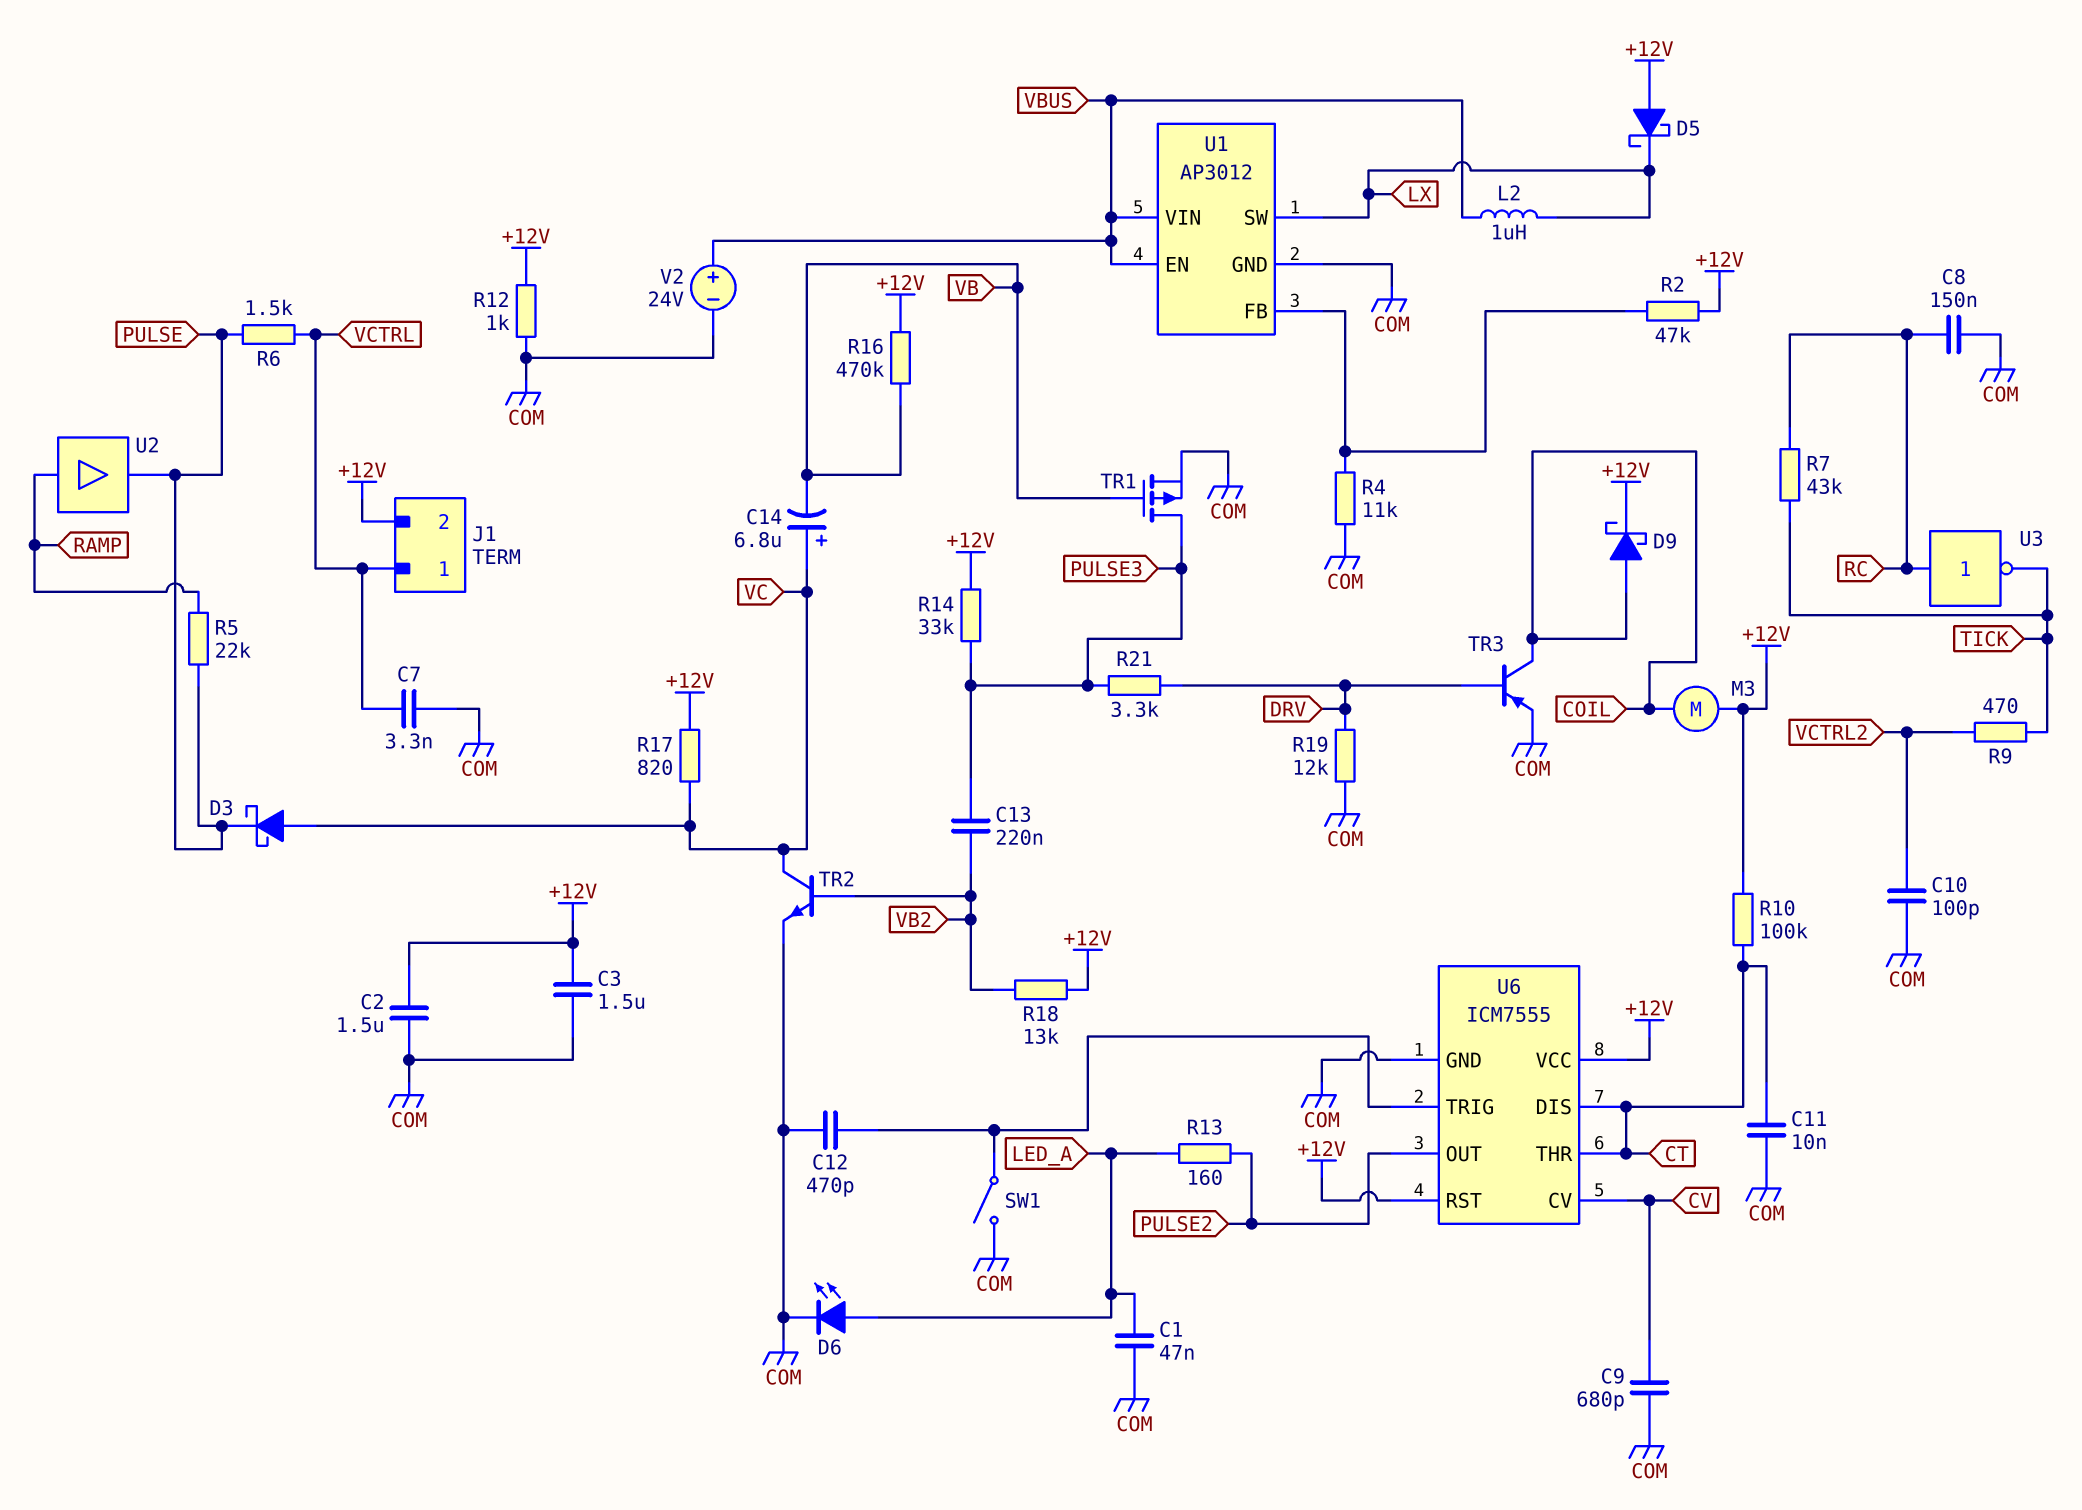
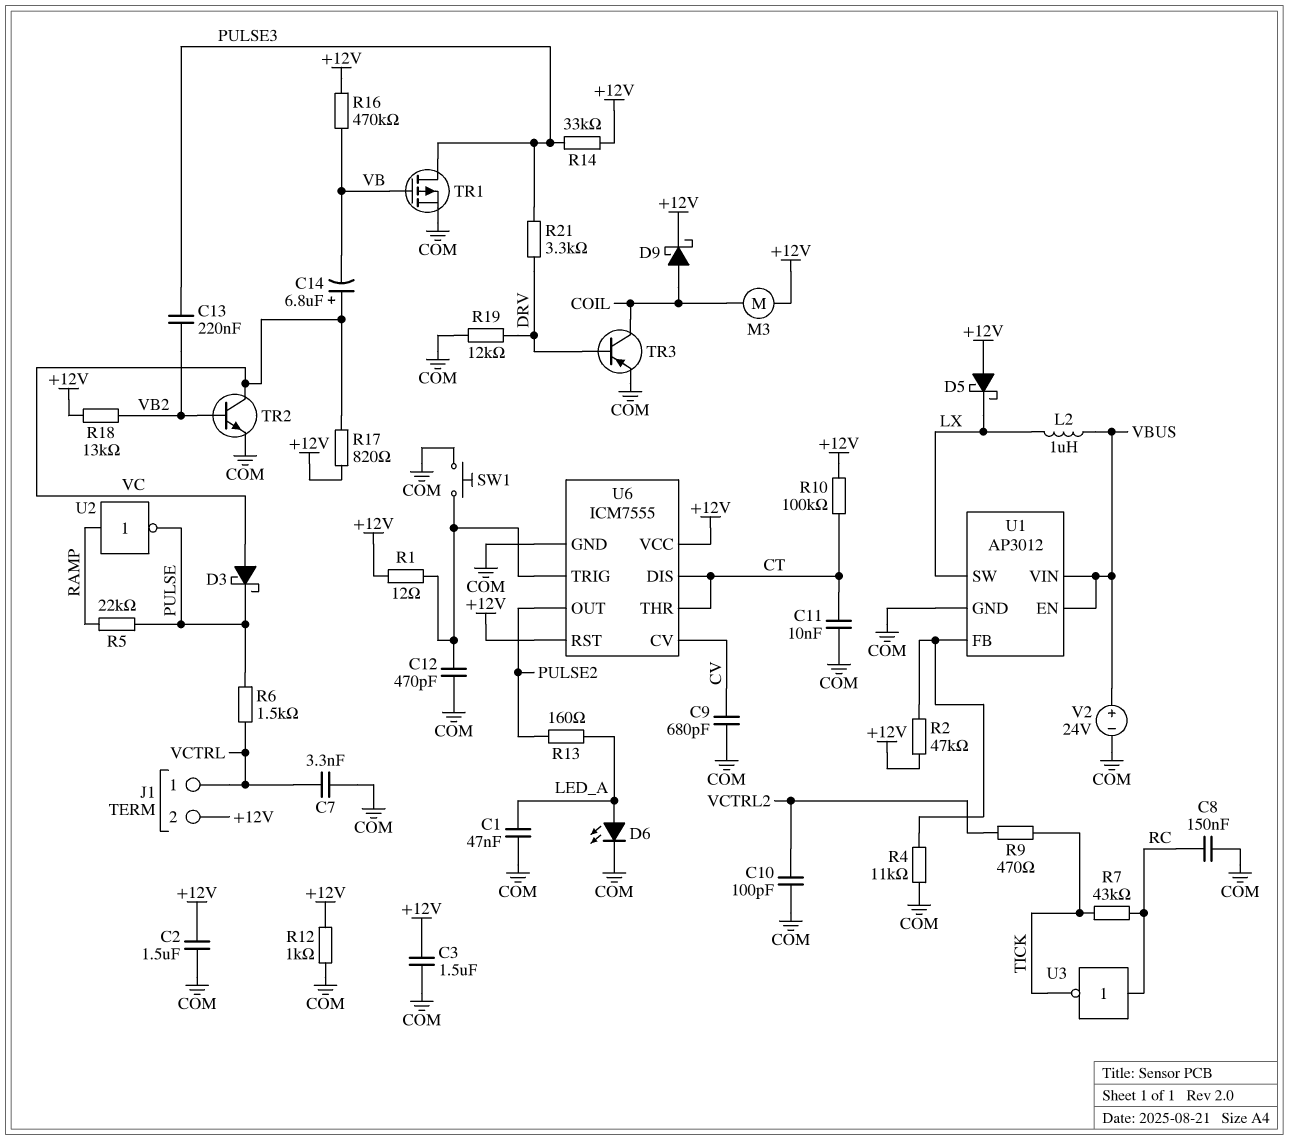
R1: none -> 12 (+12V, U6/TRIG)
SW1: switch (COM, U6/TRIG) -> button (COM, U6/TRIG)
U2: buffer (in RAMP, out PULSE) -> NOT (in RAMP, out PULSE)

